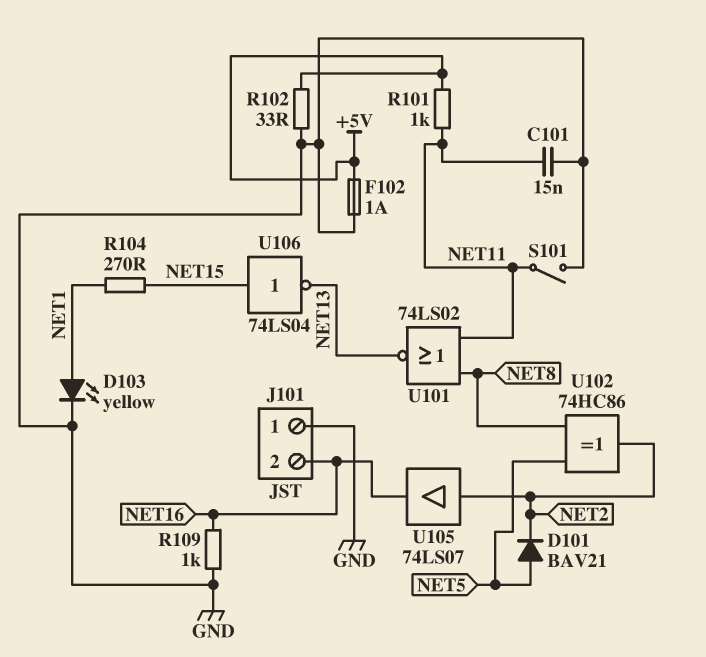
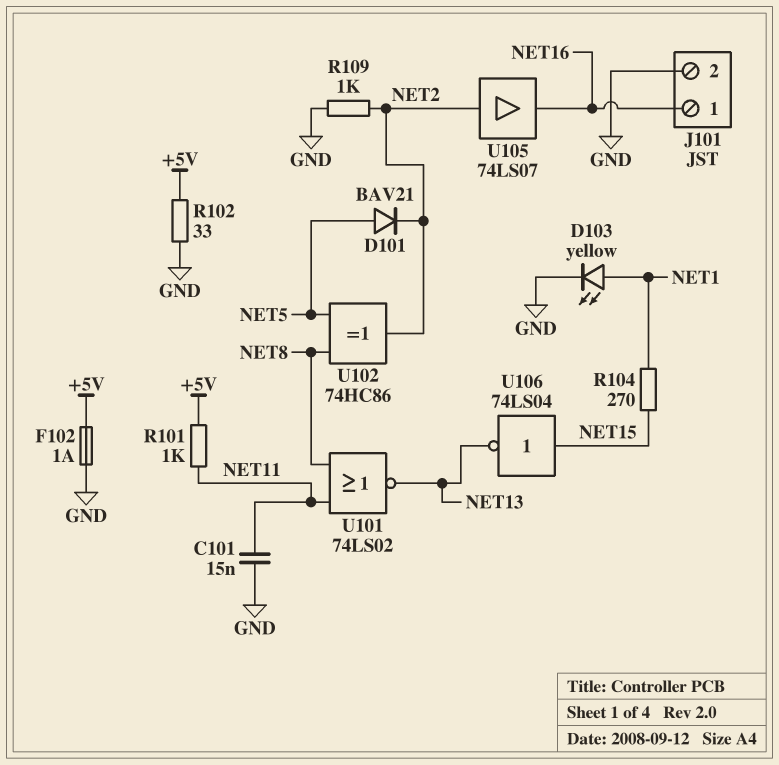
J101 pin 1: GND -> NET16
J101 pin 2: NET16 -> GND
R109: 1k (GND, NET16) -> 1k (GND, NET2)
S101: switch (GND, NET11) -> none

